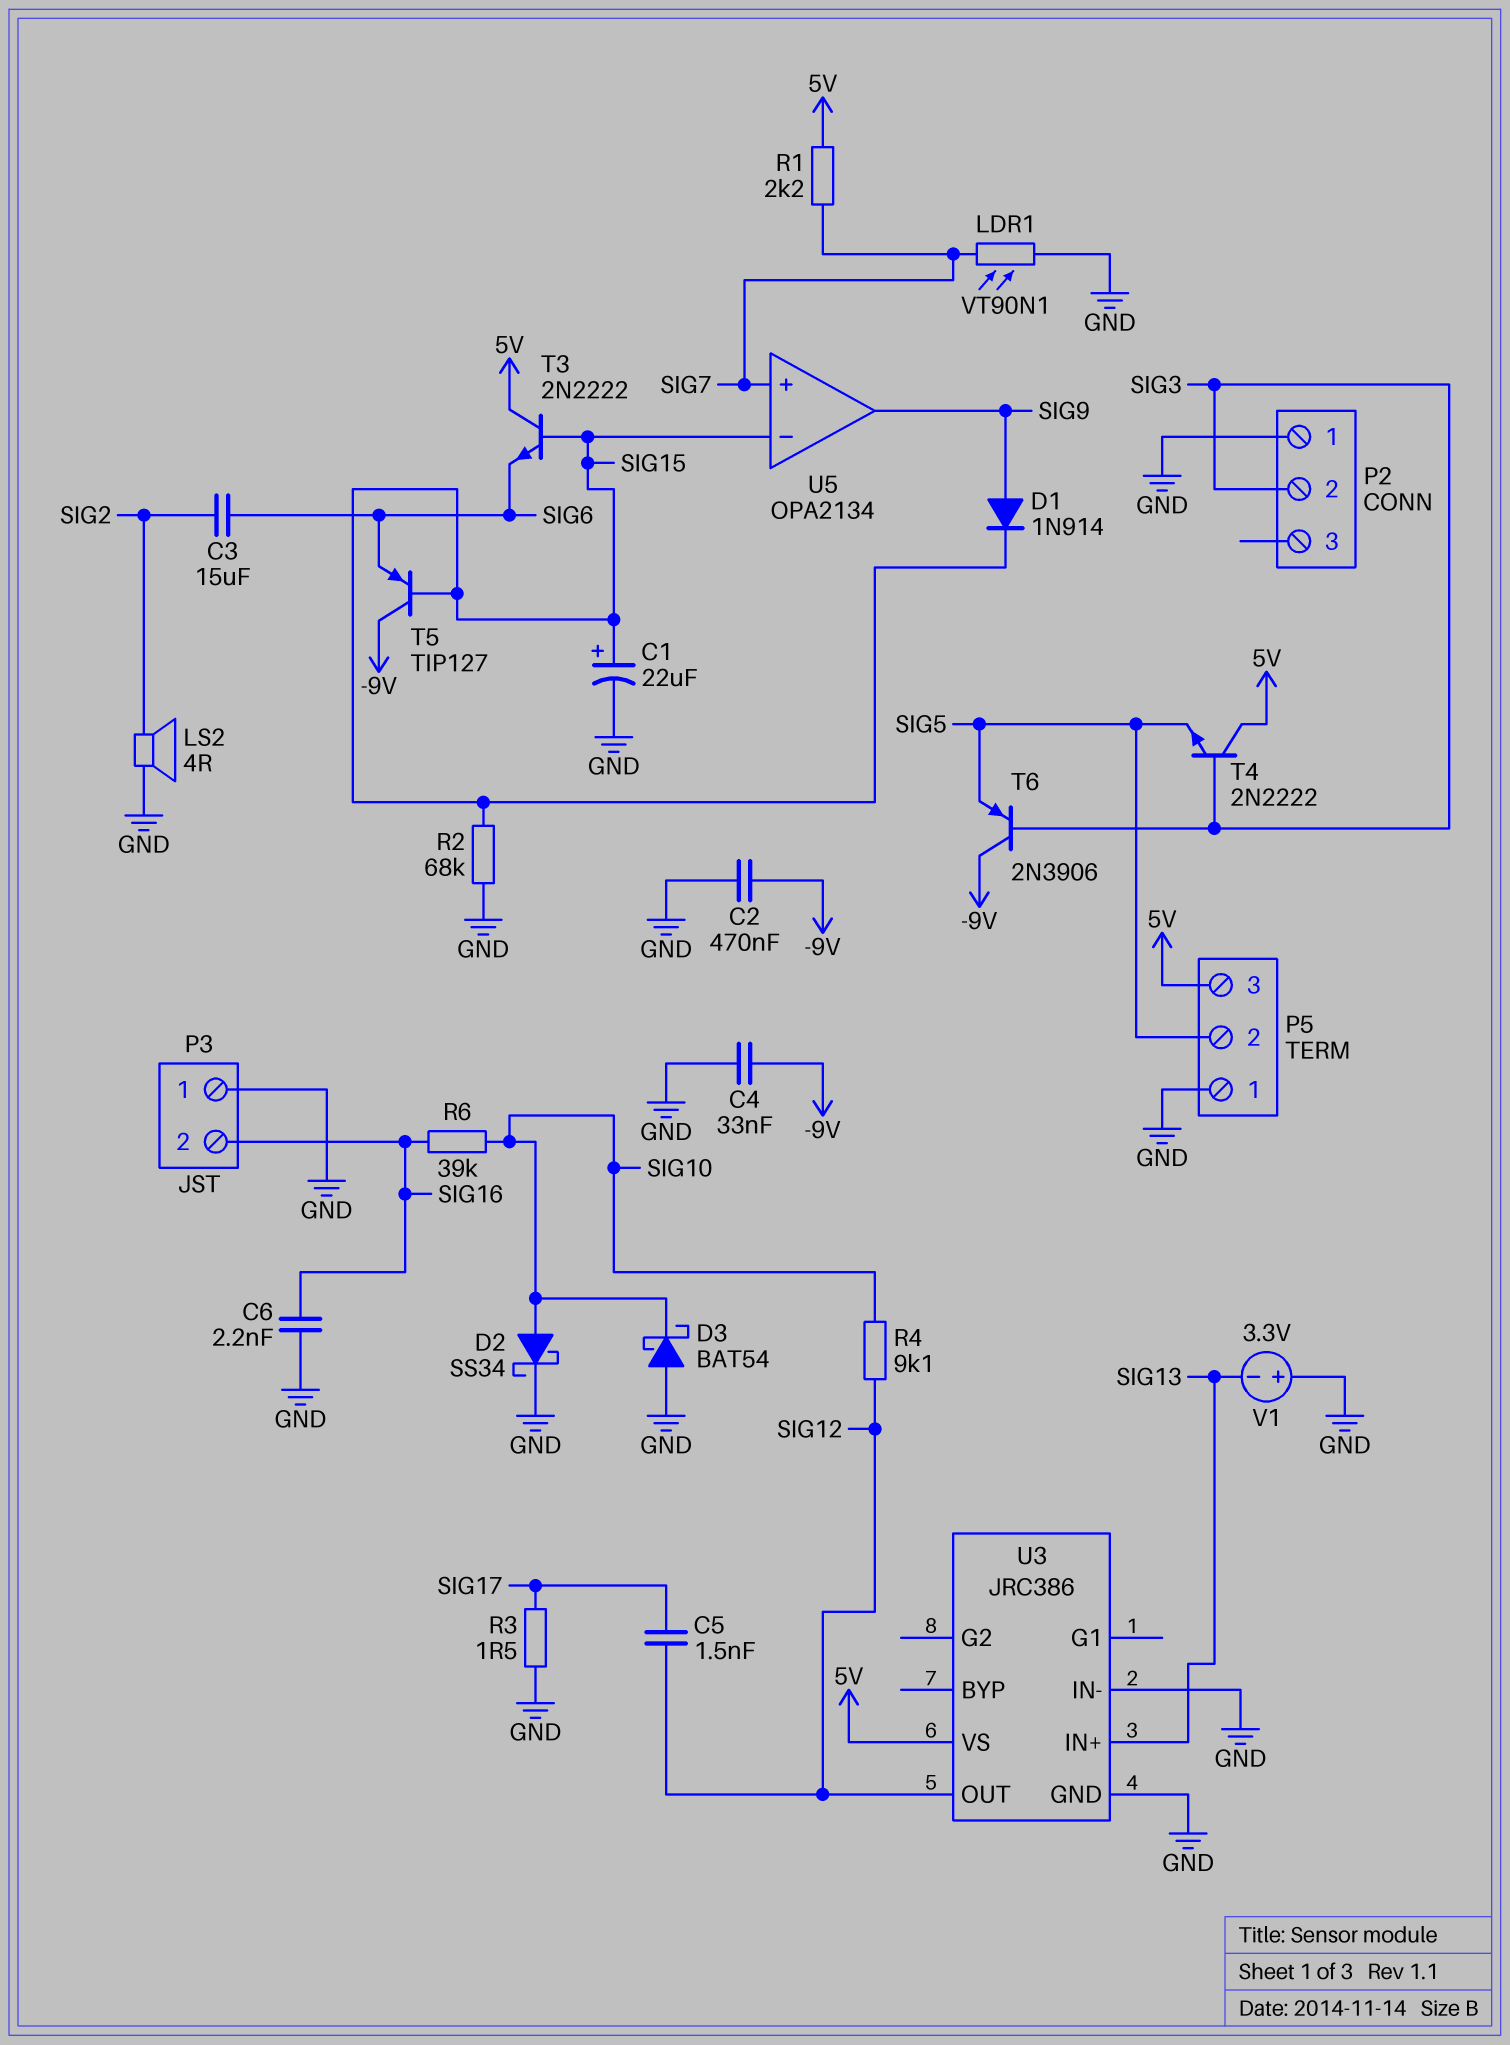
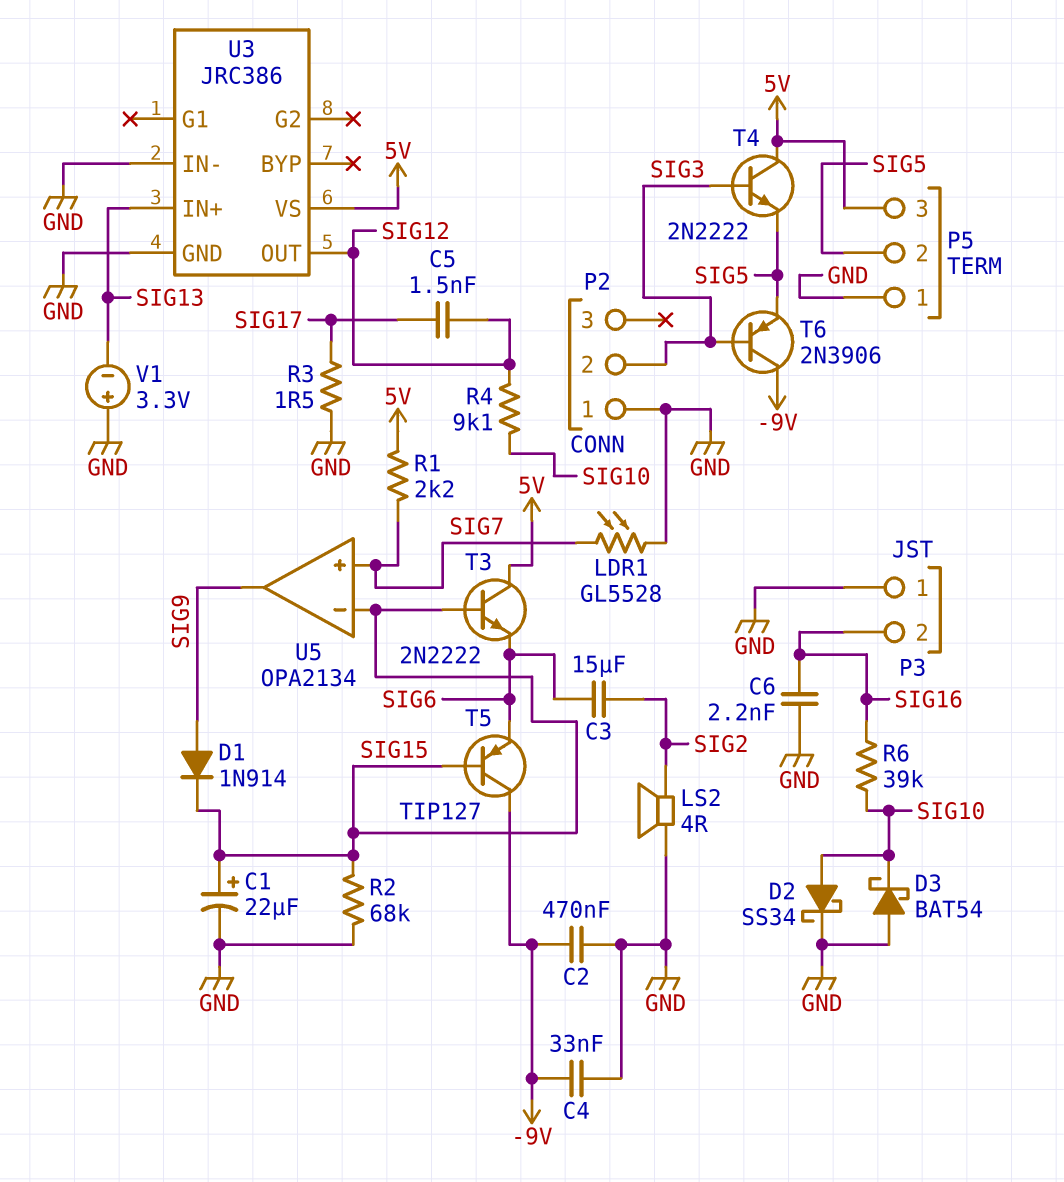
LDR1: VT90N1 (GND, SIG7) -> GL5528 (GND, SIG7)

